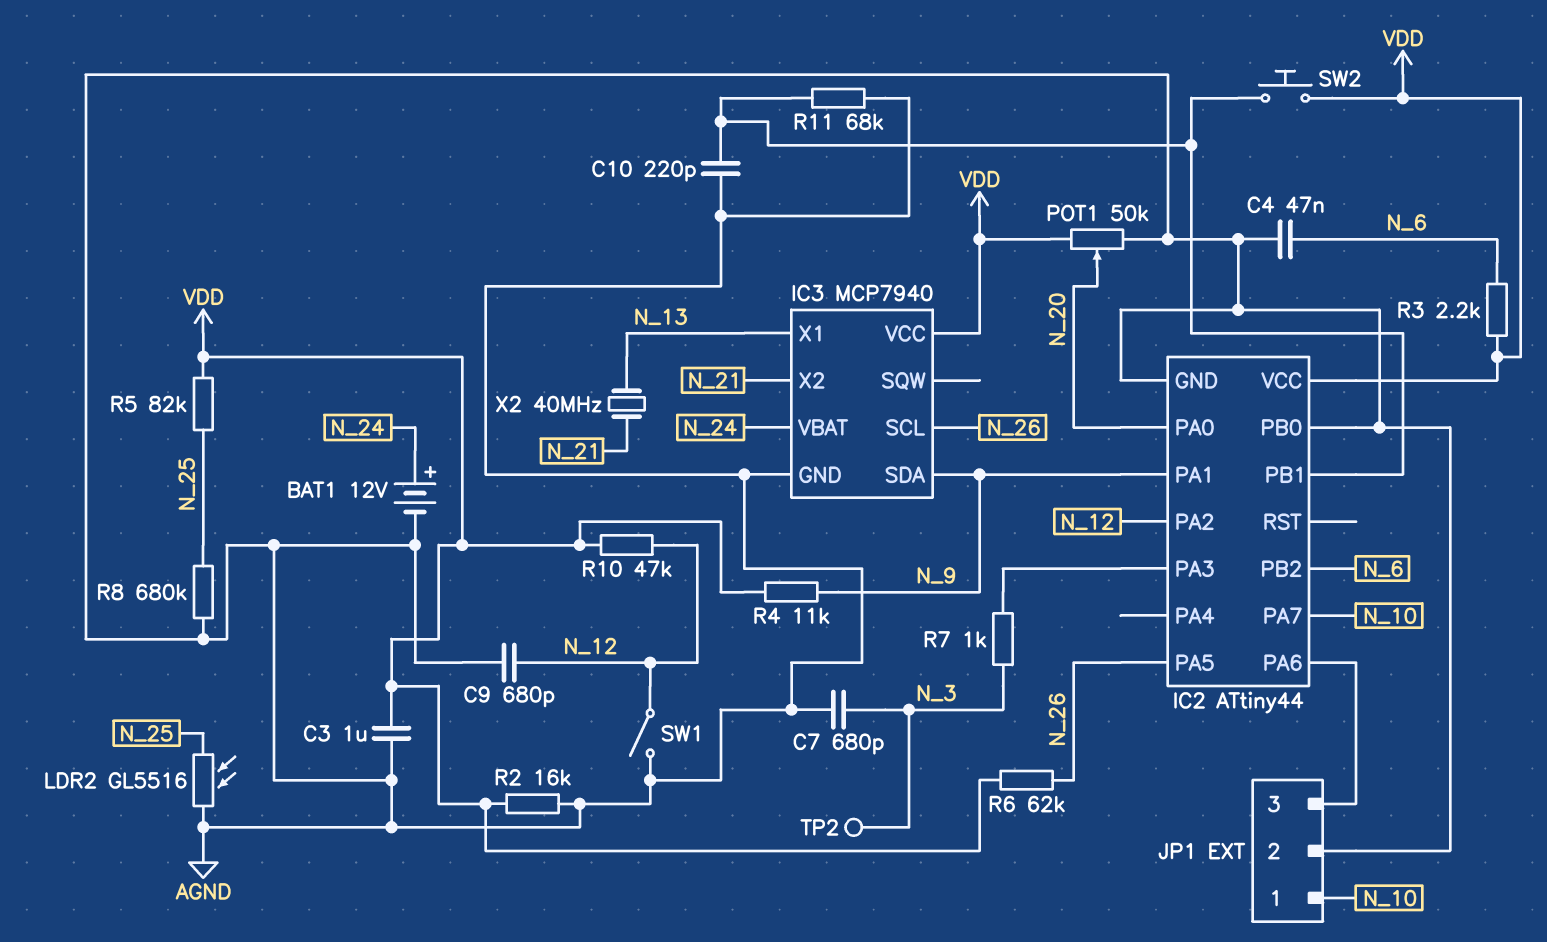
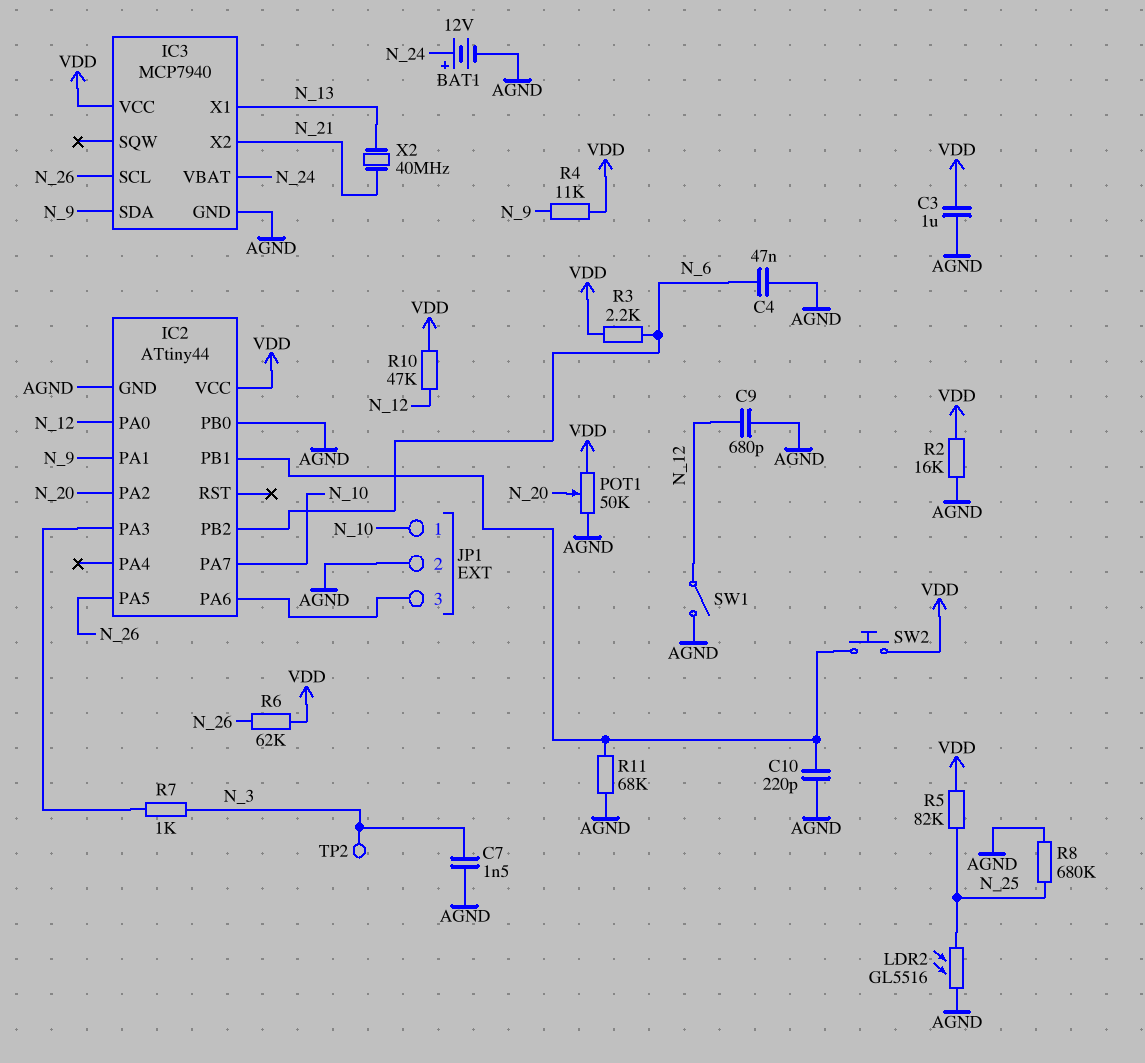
C7: 680pF (AGND, N_3) -> 1.5nF (AGND, N_3)
IC2 pin PA0: N_20 -> N_12
IC2 pin PA2: N_12 -> N_20

